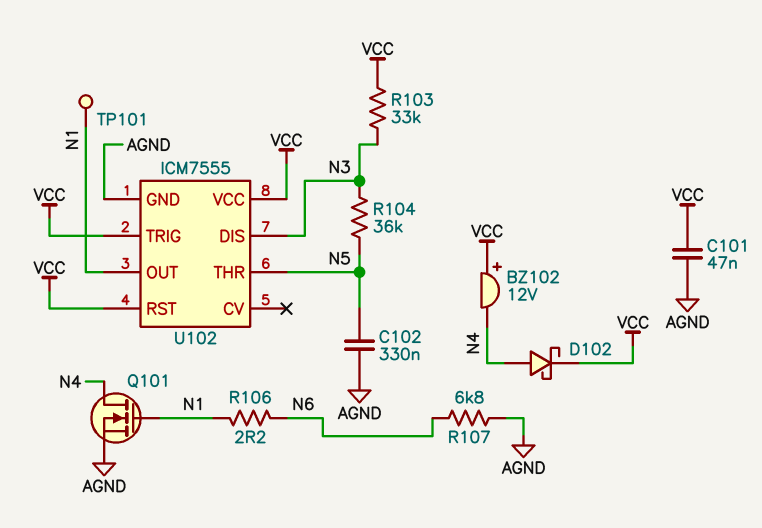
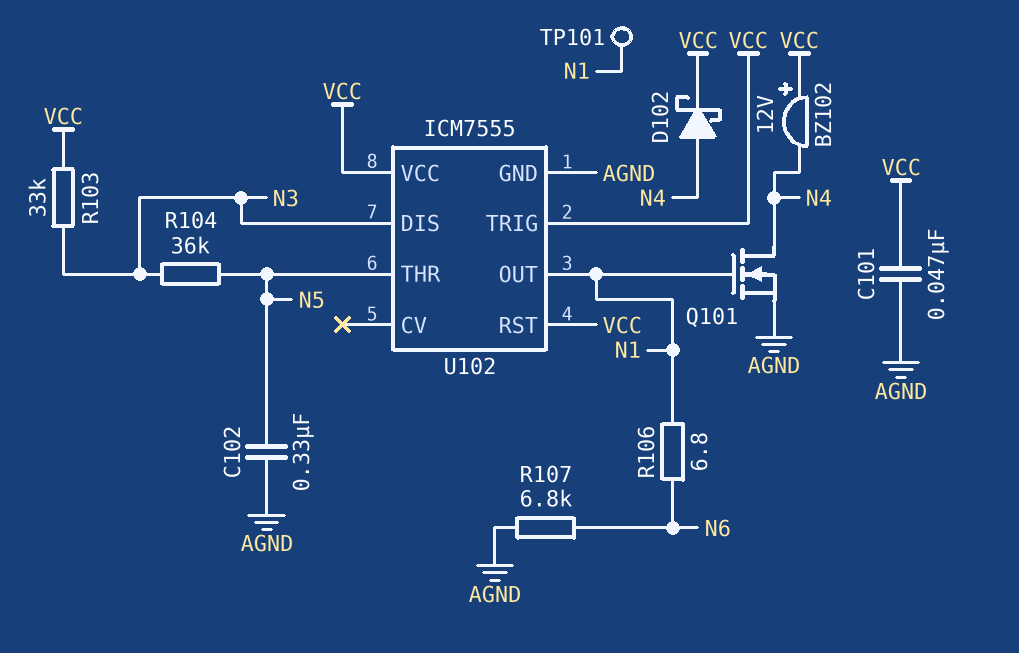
R106: 2.2 (N1, N6) -> 6.8 (N1, N6)

